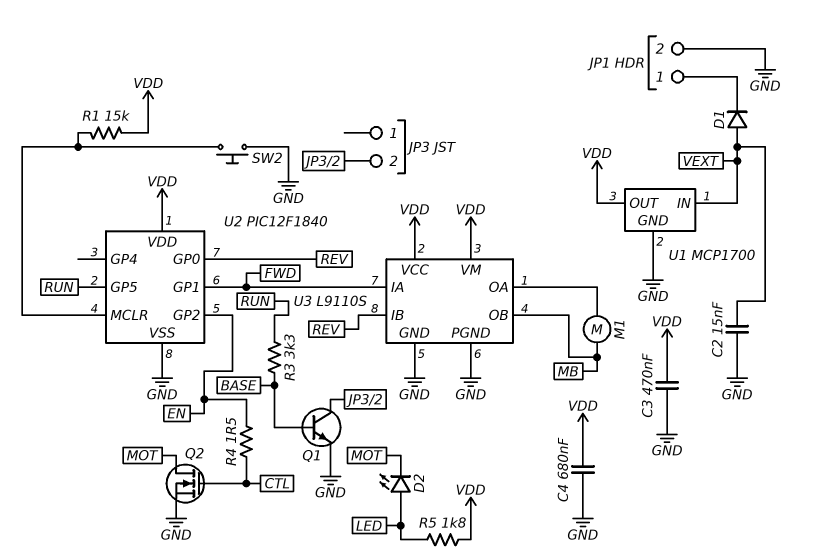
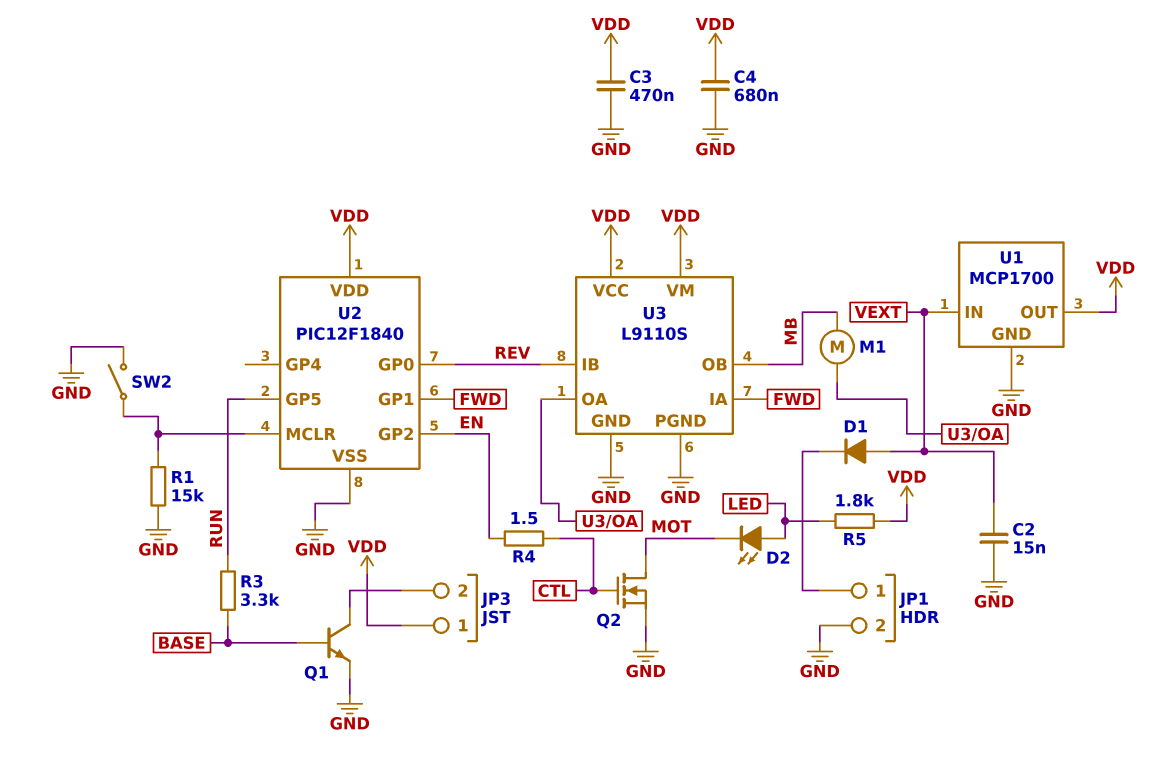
JP3 pin 1: none -> VDD
R1: 15k (U2/MCLR, VDD) -> 15k (GND, U2/MCLR)
SW2: button (GND, U2/MCLR) -> switch (GND, U2/MCLR)

